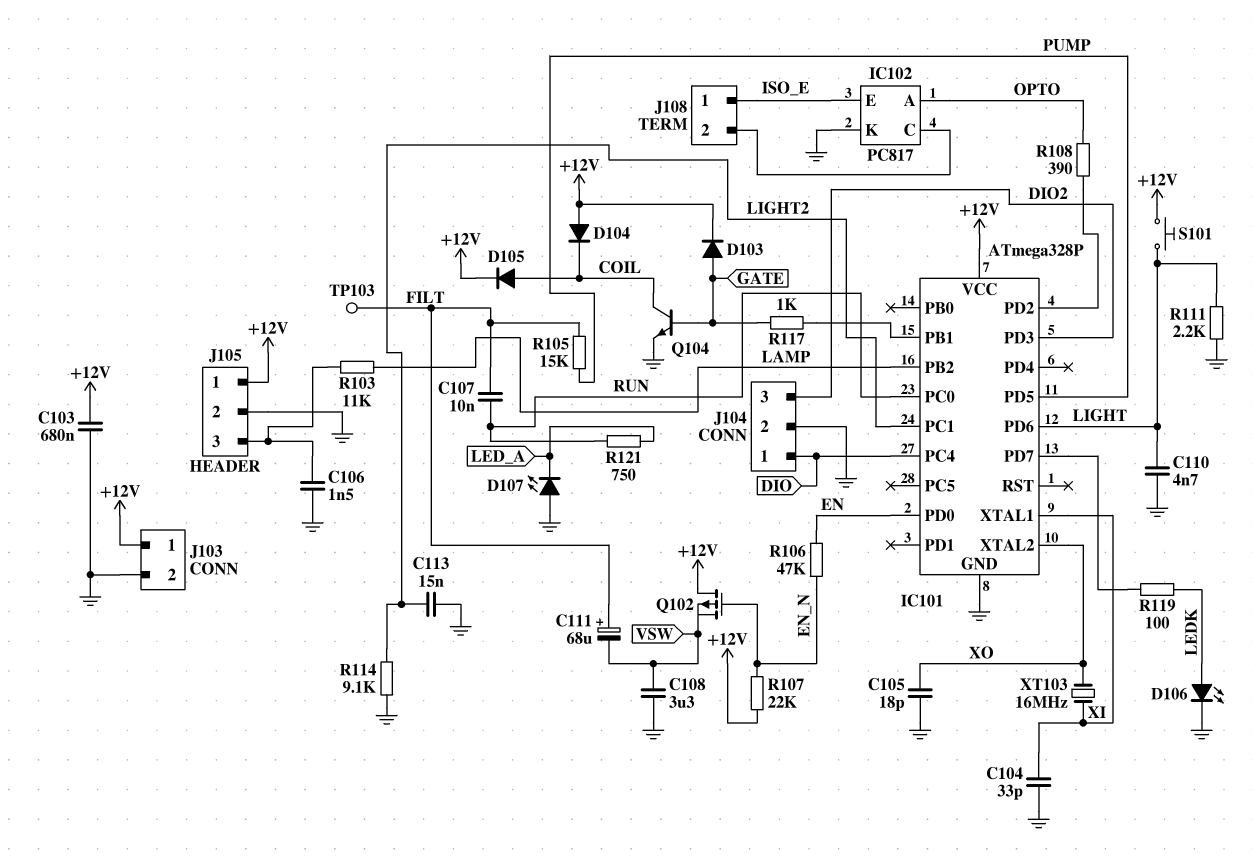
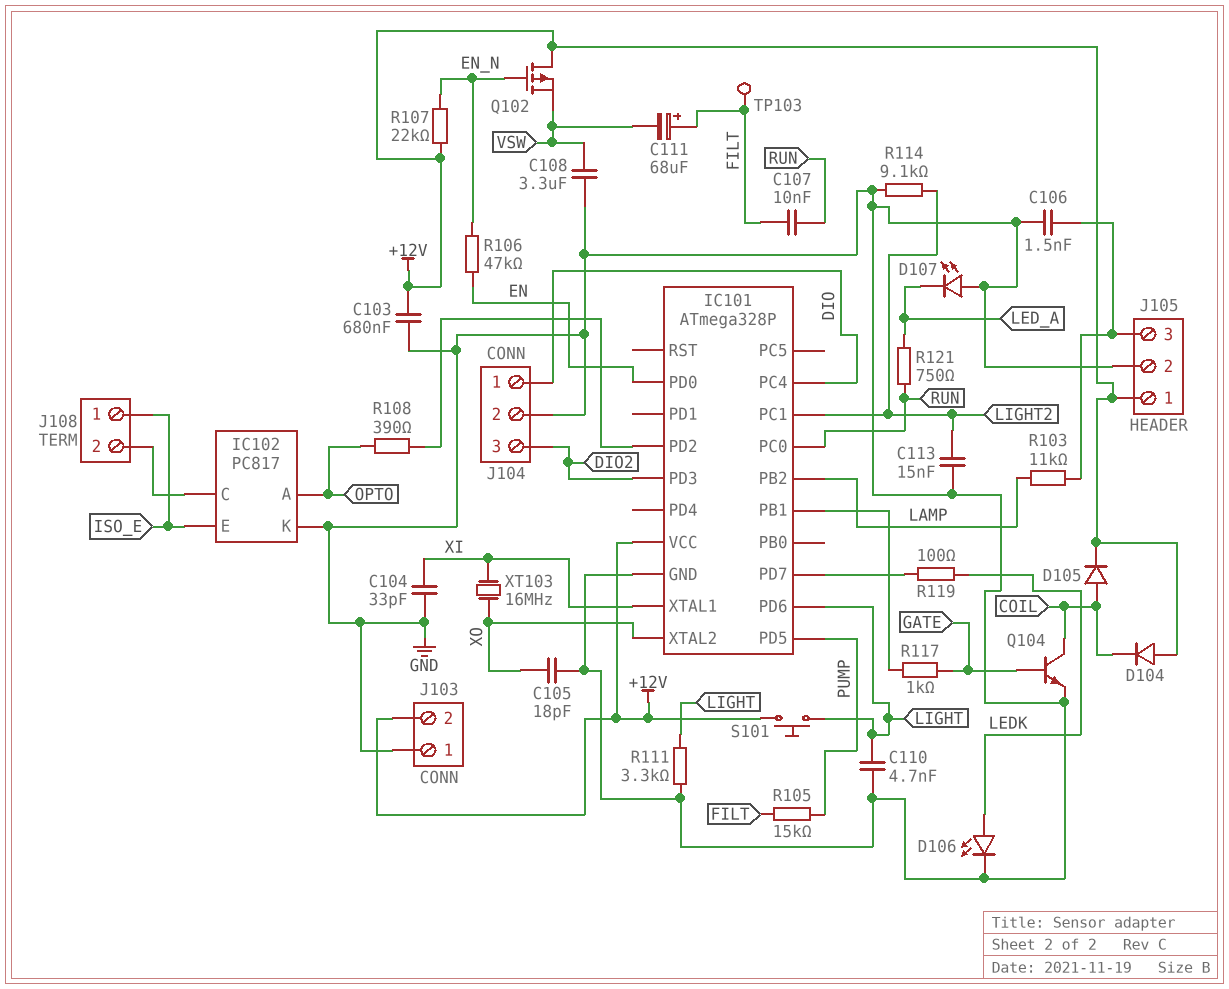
D103: diode (A GATE, K +12V) -> none
J103 pin 1: +12V -> GND
J103 pin 2: GND -> +12V
R111: 2.2k (GND, LIGHT) -> 3.3k (GND, LIGHT)

